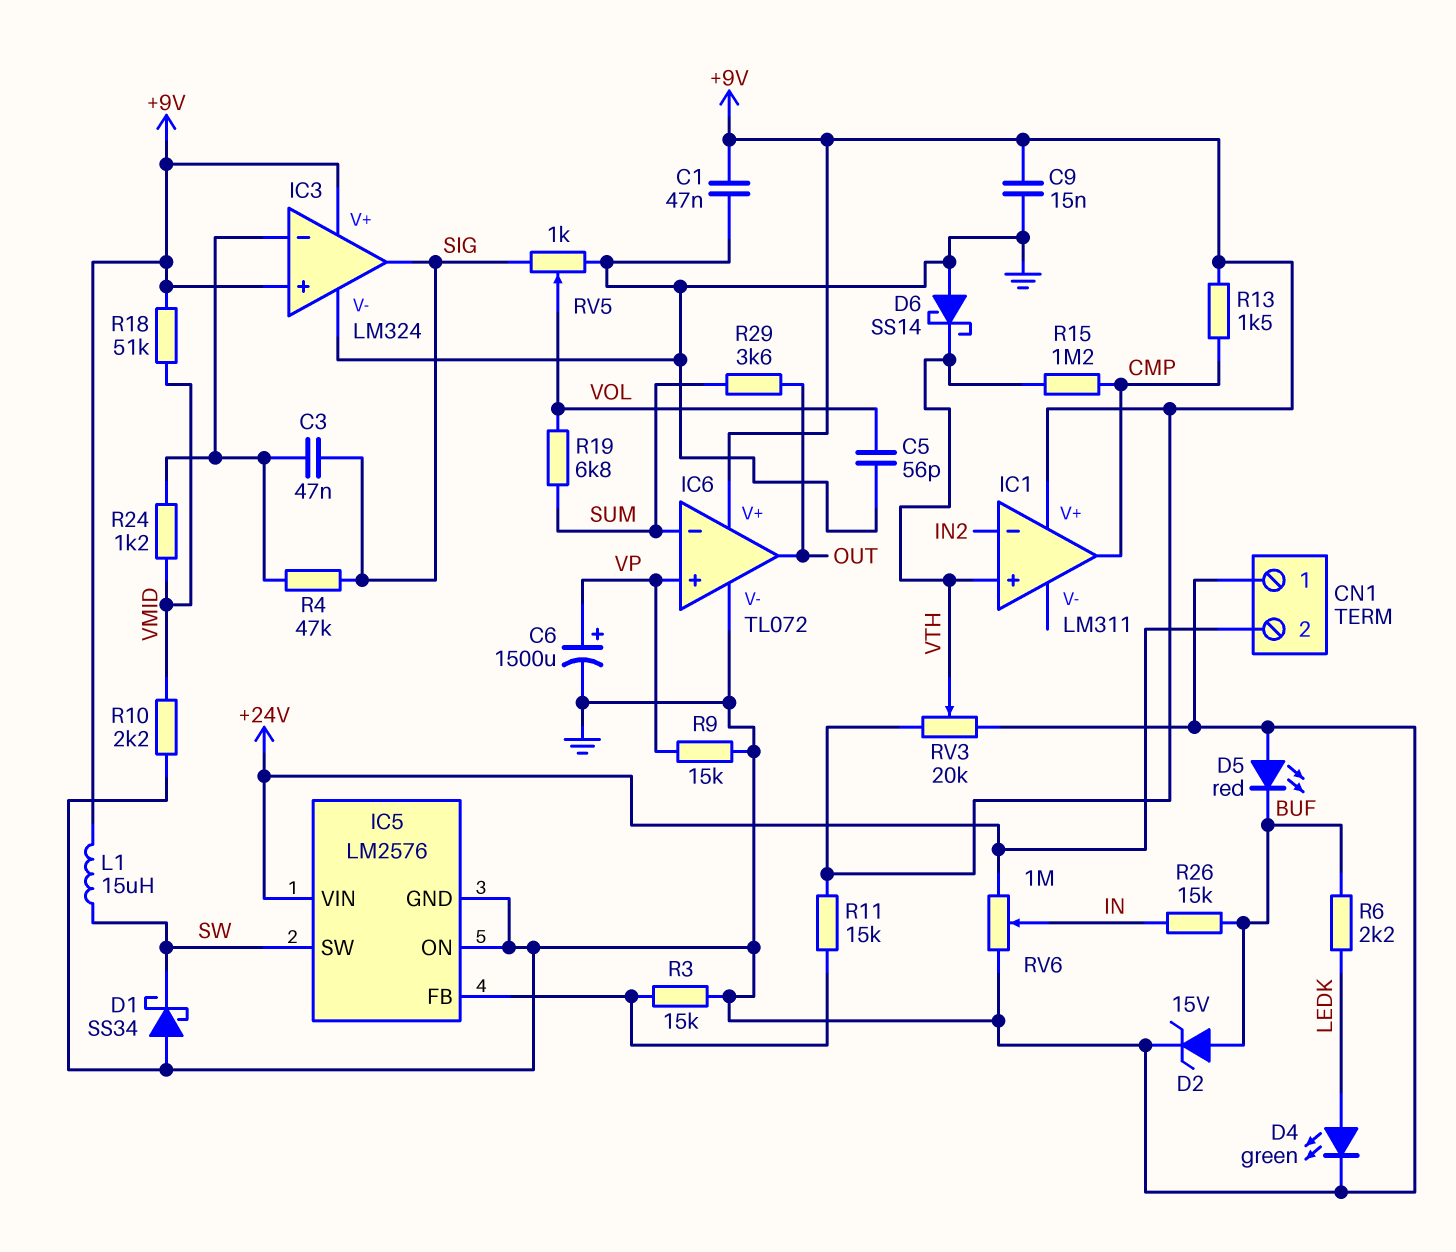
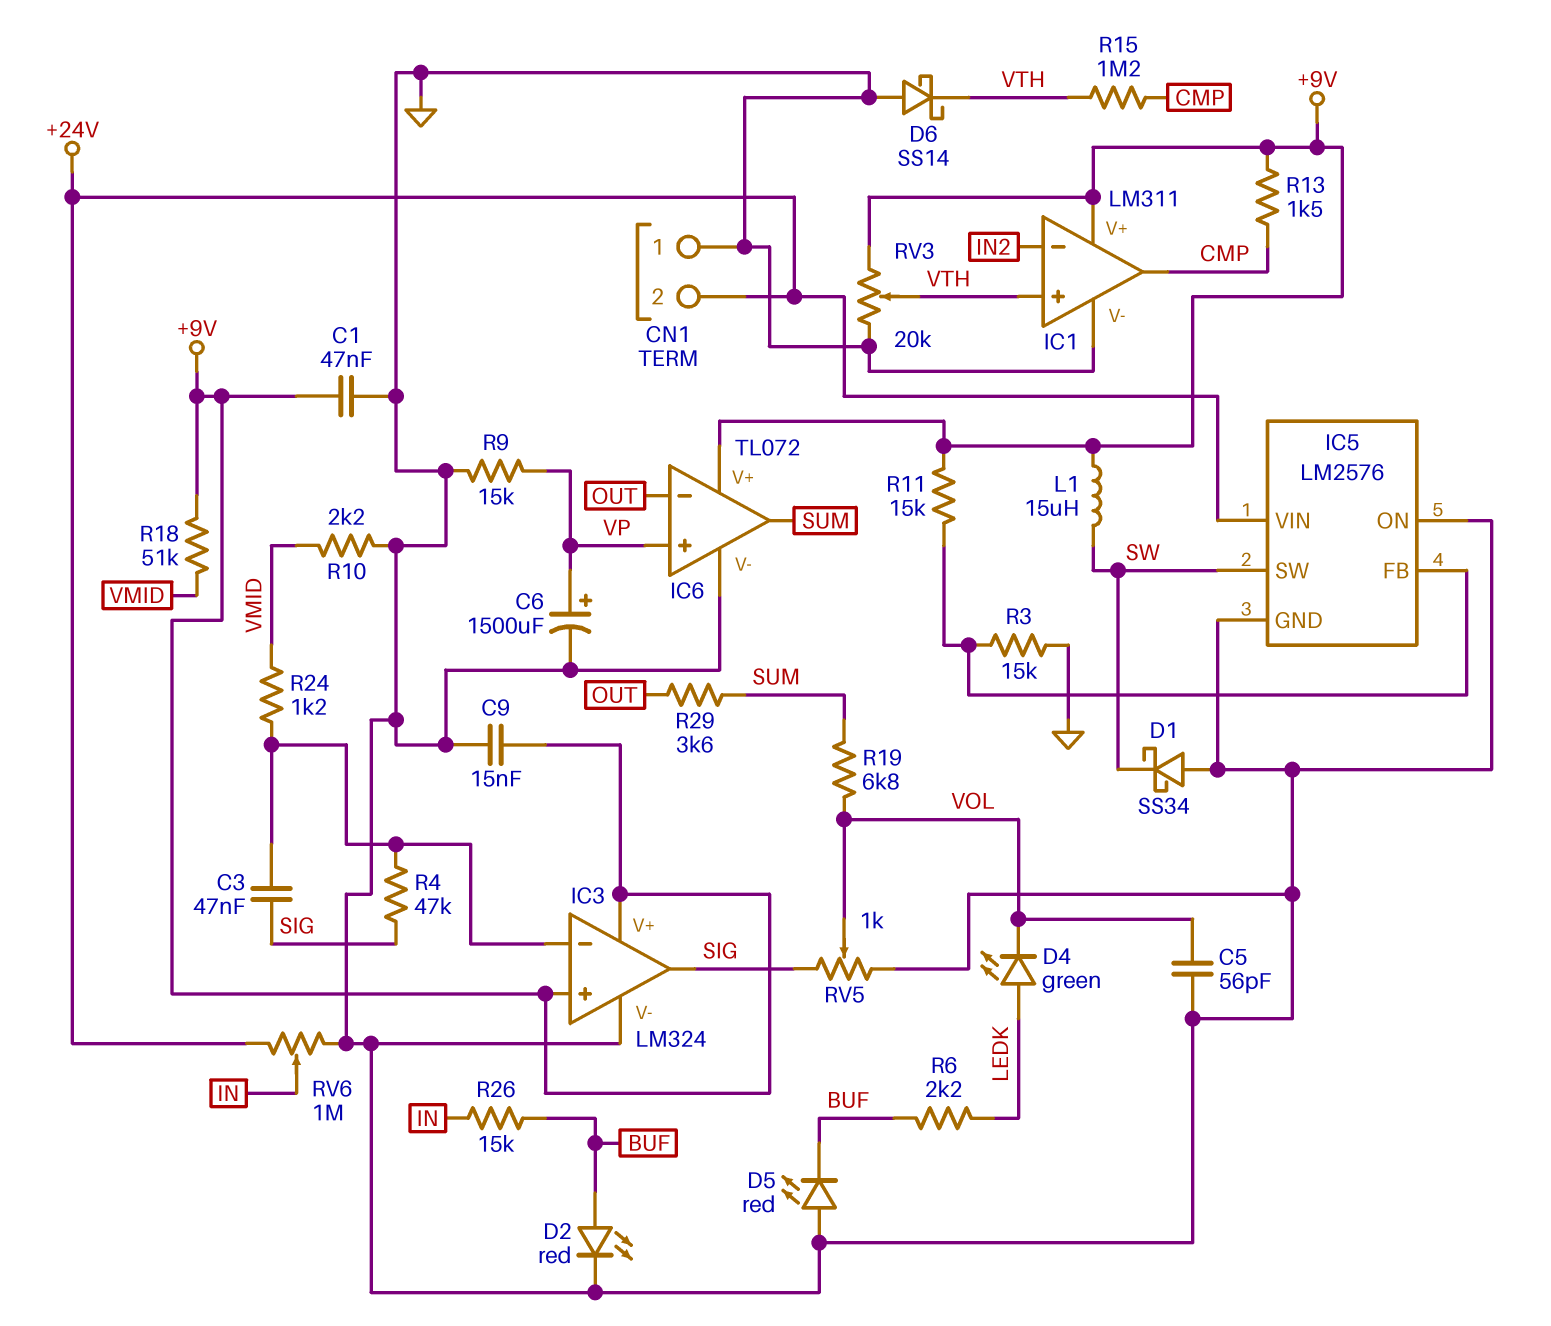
D2: zener 15V (A BUF, K GND) -> LED red (A BUF, K GND)
D4: LED green (A LEDK, K GND) -> LED green (A LEDK, K VOL)
IC1 pin V-: none -> GND
IC6 pin in-: SUM -> OUT
IC6 pin out: OUT -> SUM

